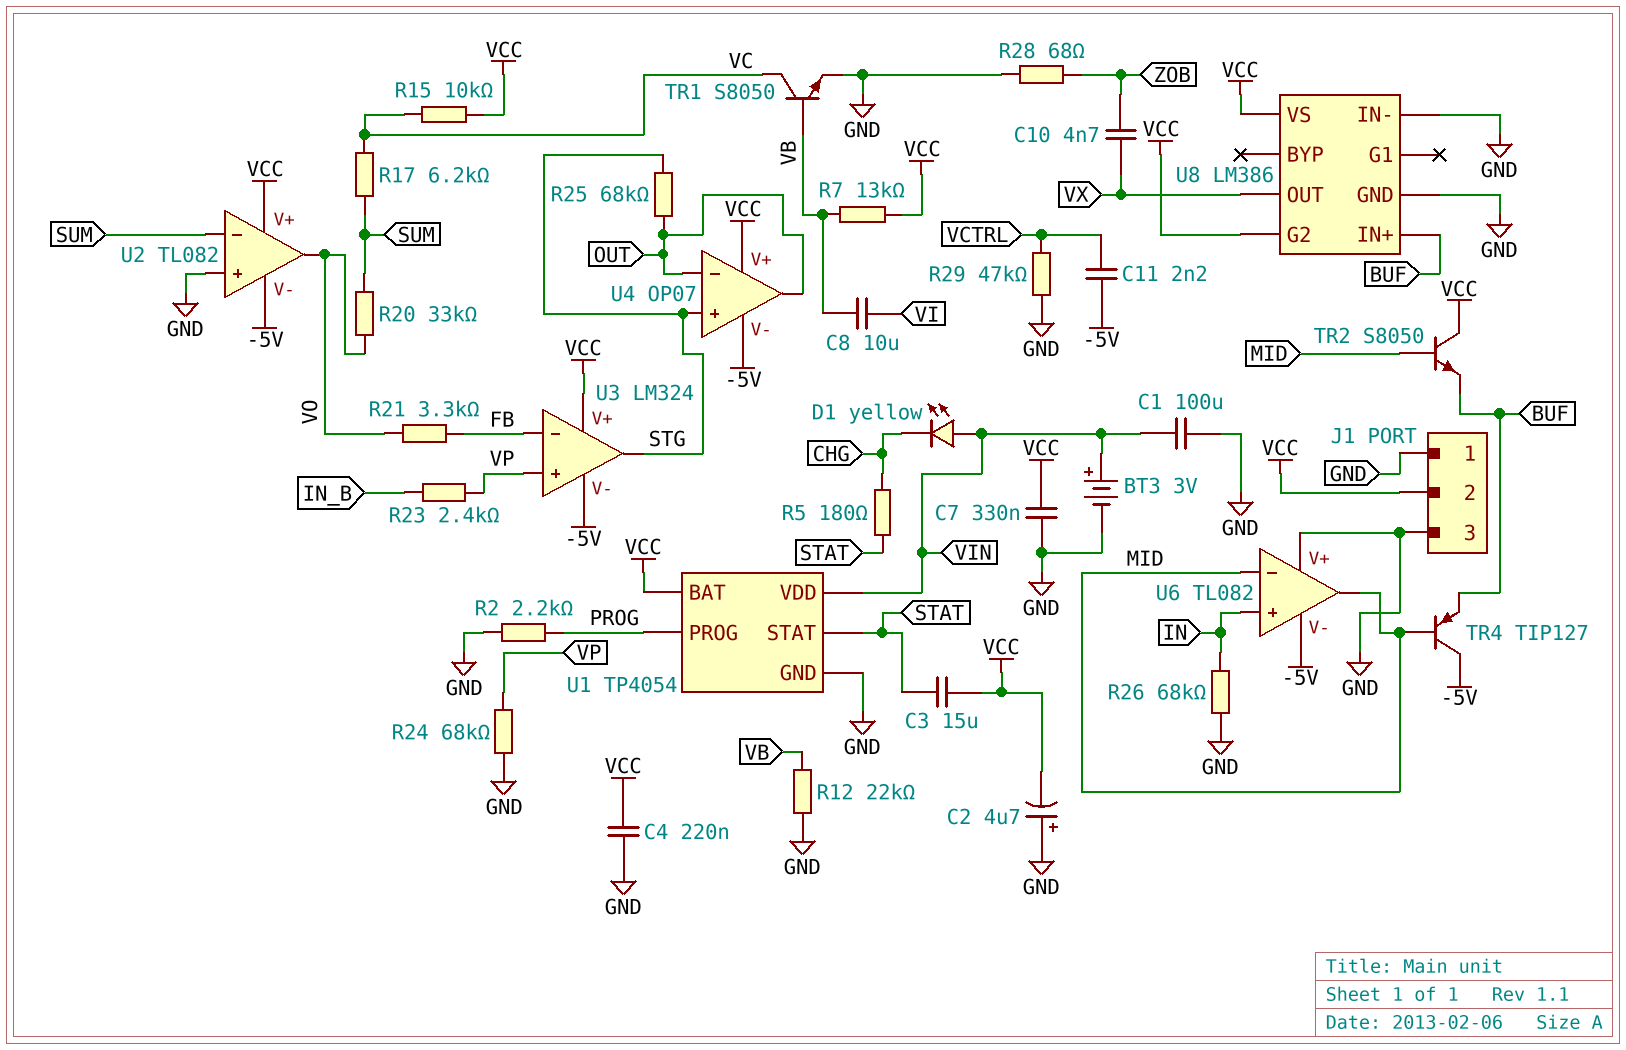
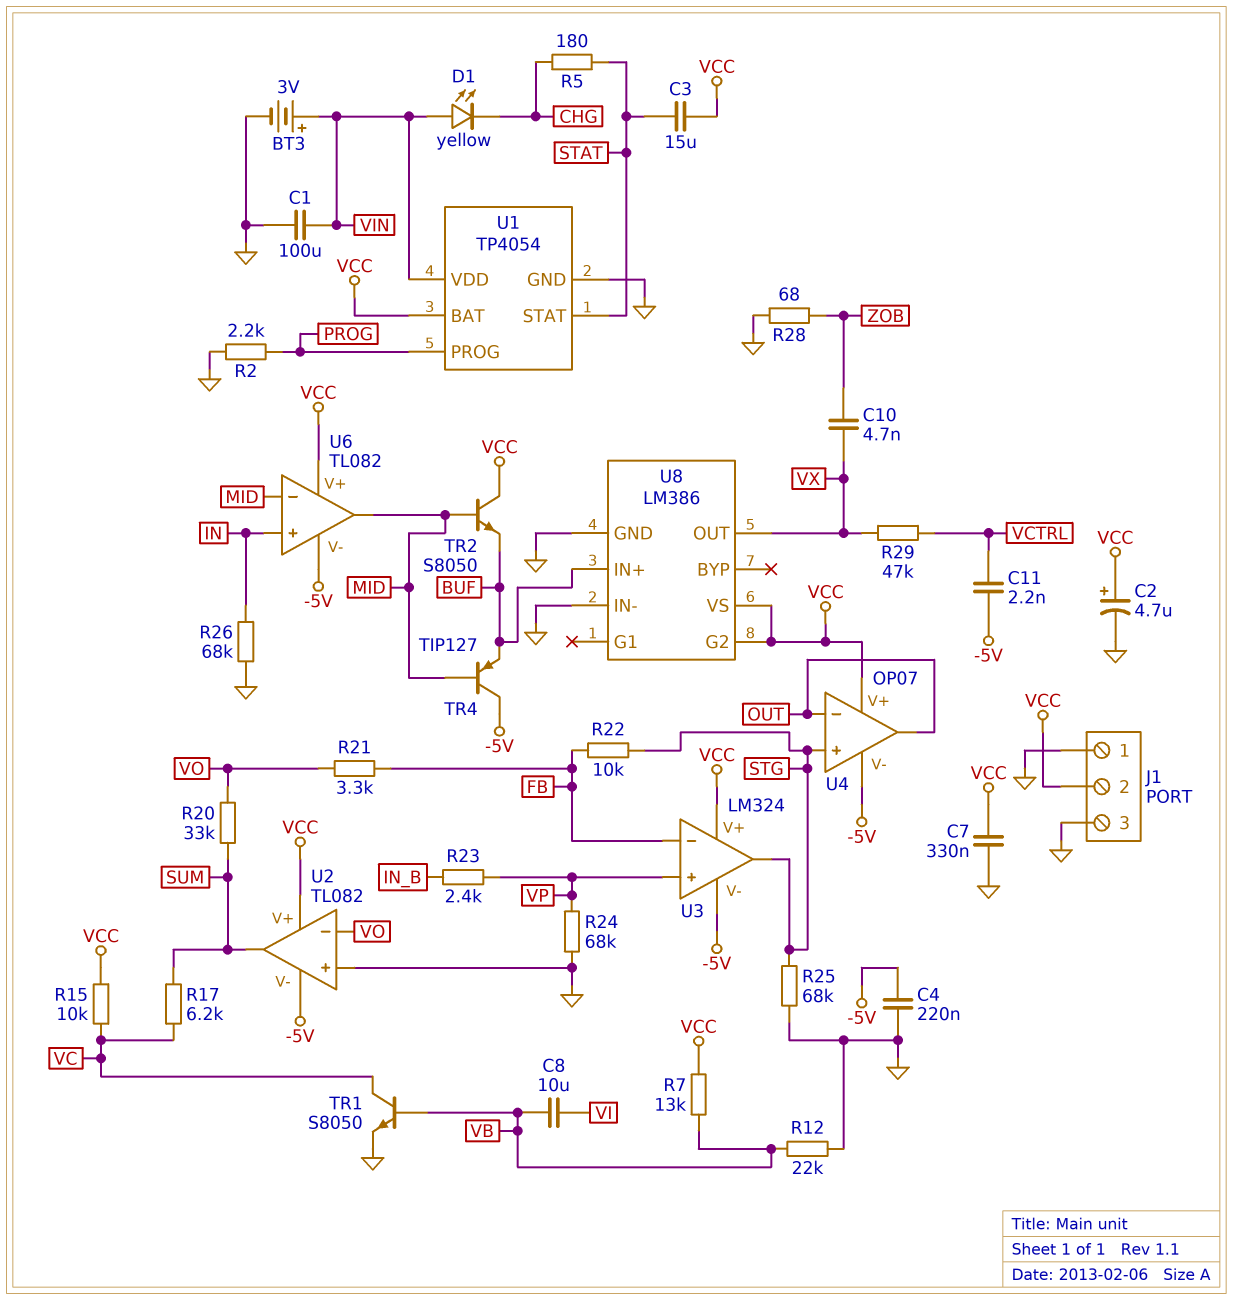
C2: 4.7uF (plus GND, minus VCC) -> 4.7uF (plus VCC, minus GND)
C4: 220nF (GND, VCC) -> 220nF (-5V, GND)
R22: none -> 10k (FB, STG)
R25: 68k (OUT, STG) -> 68k (GND, STG)
R29: 47k (GND, VCTRL) -> 47k (VCTRL, VX)
U2 pin in-: SUM -> VO
U2 pin out: VO -> SUM
U6 pin V+: GND -> VCC

